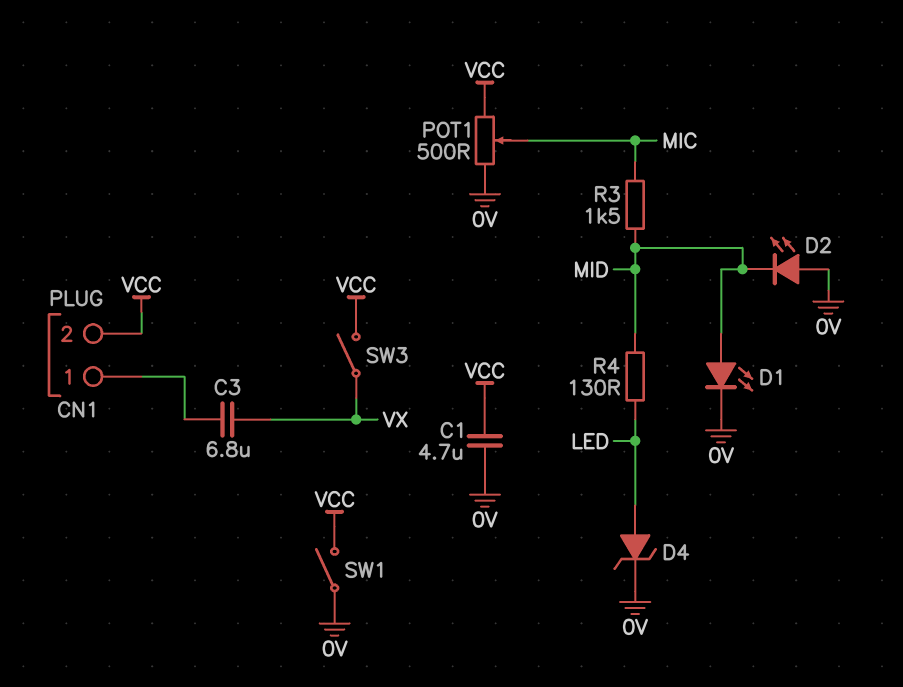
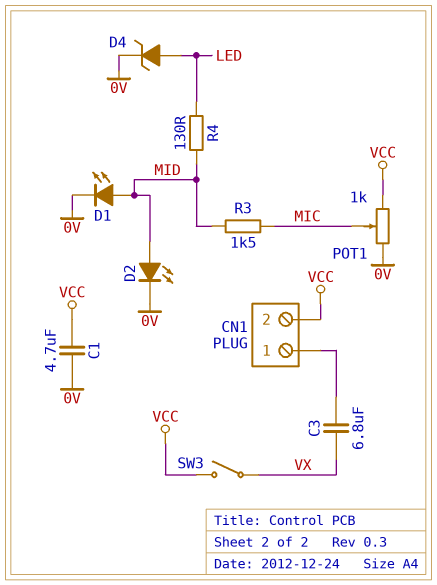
D2: LED (A 0V, K MID) -> LED (A MID, K 0V)
POT1: 500 (0V, VCC, wiper MIC) -> 1k (0V, VCC, wiper MIC)
SW1: switch (0V, VCC) -> none

